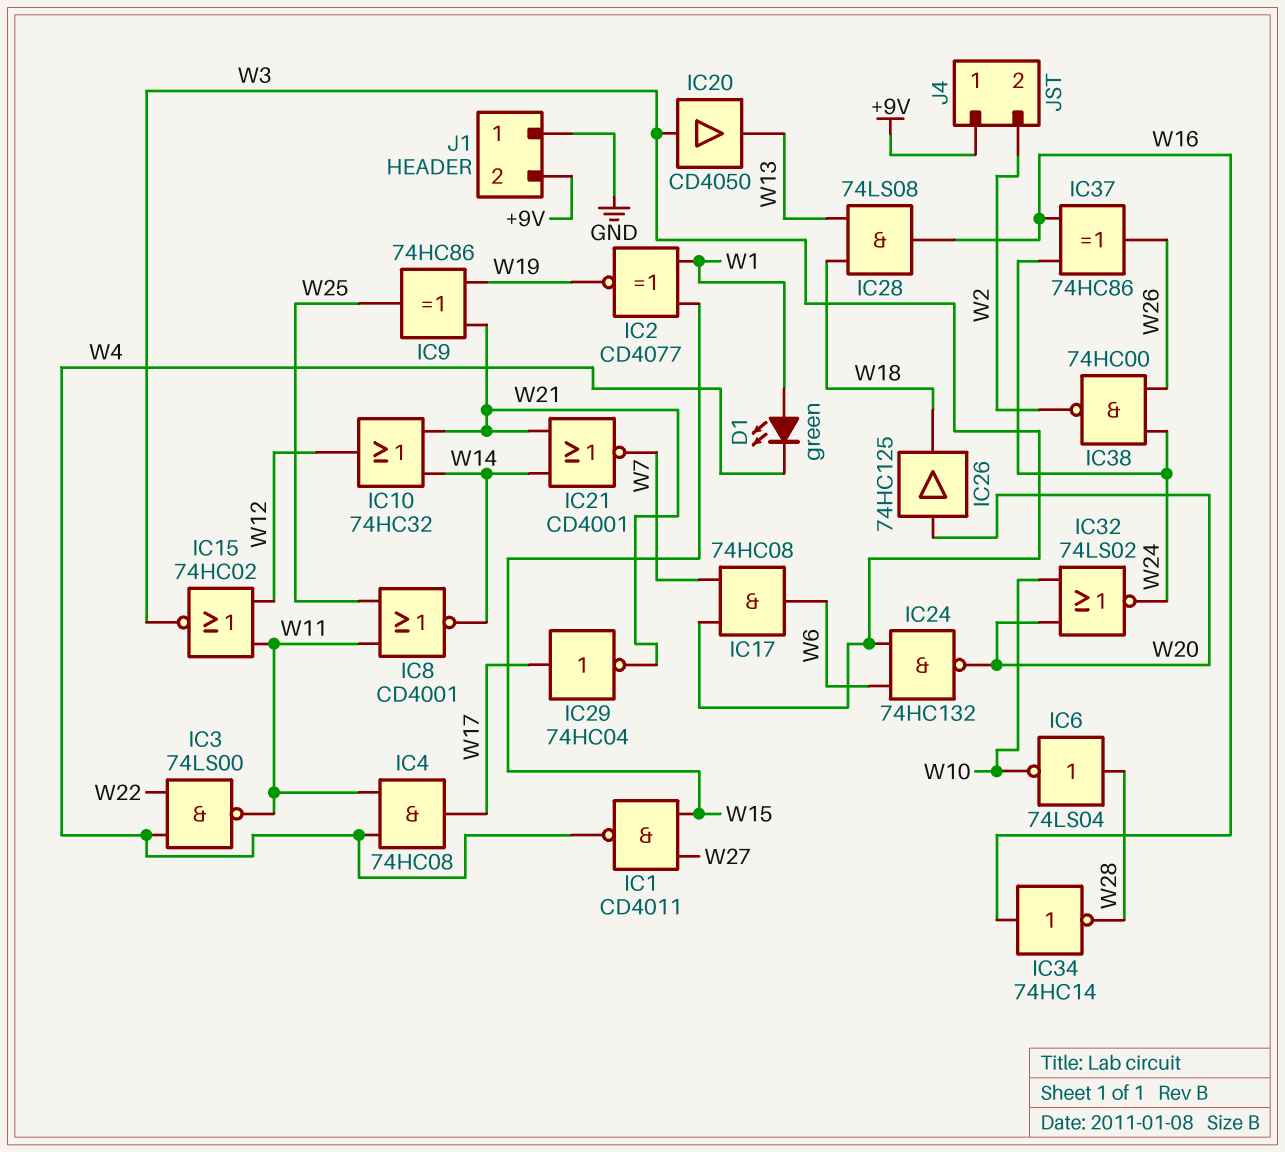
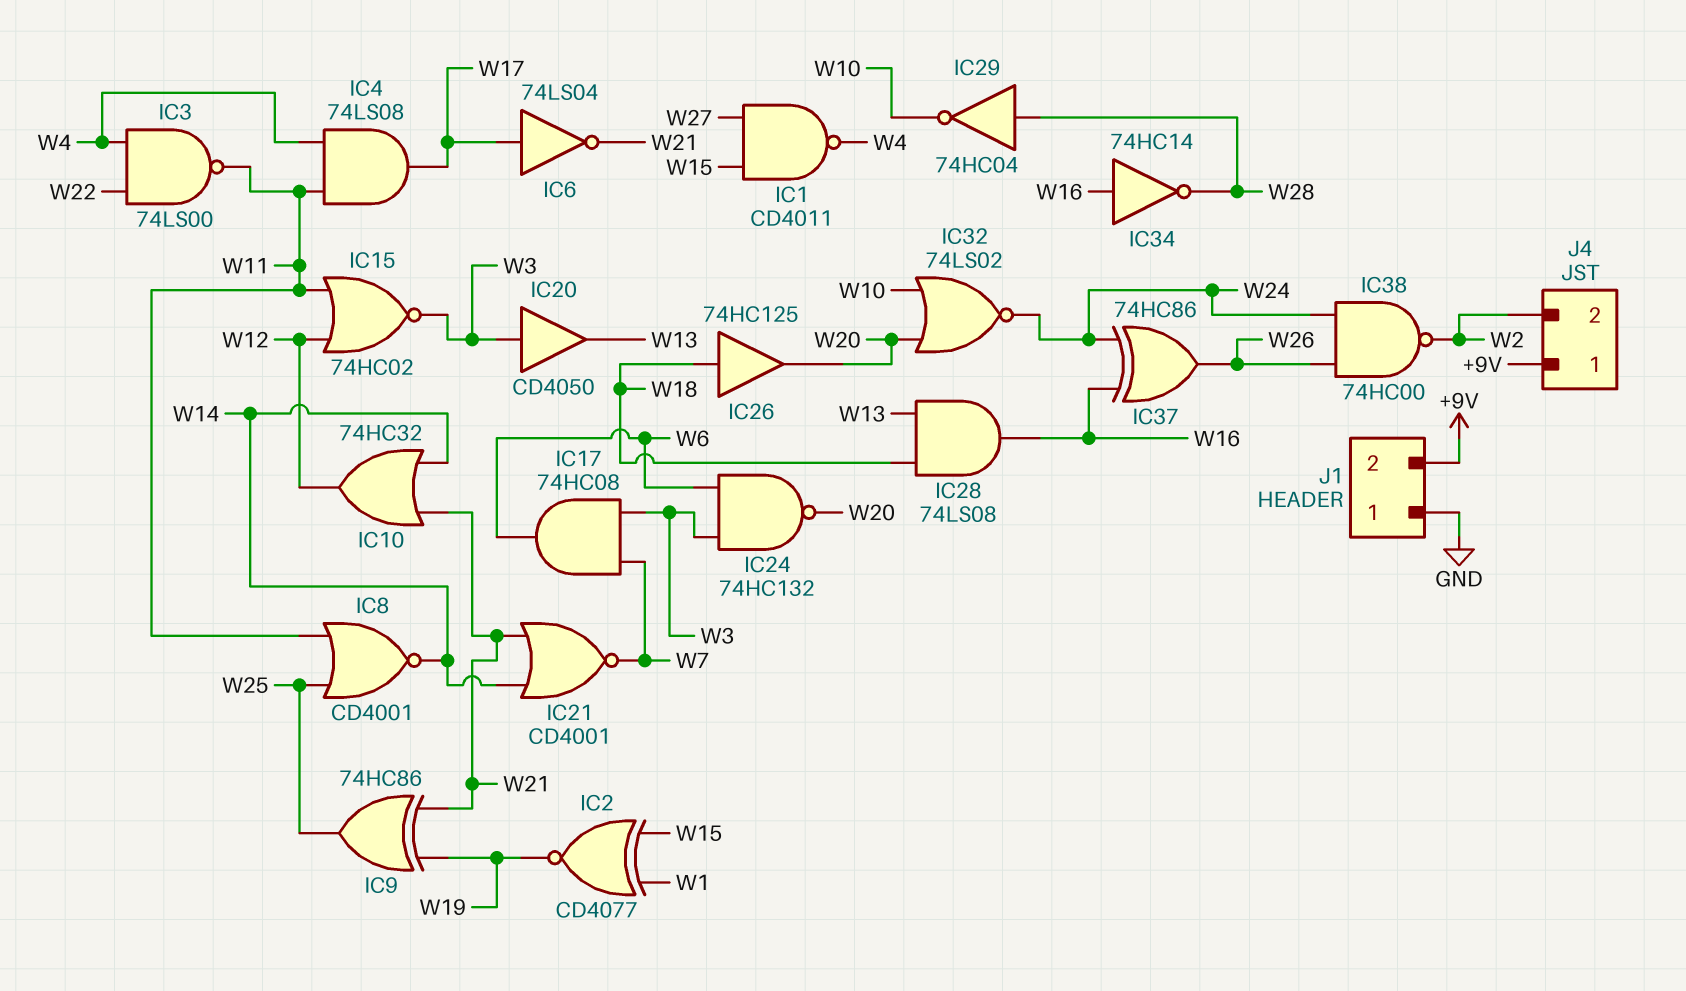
D1: LED green (A W1, K W4) -> none
IC4: AND 74HC08 (in W4, in W11, out W17) -> AND 74LS08 (in W4, in W11, out W17)
IC6: NOT 74LS04 (in W28, out W10) -> NOT 74LS04 (in W17, out W21)
IC26: buffer 74HC125 (in W20, out W18) -> buffer 74HC125 (in W18, out W20)
IC29: NOT 74HC04 (in W17, out W21) -> NOT 74HC04 (in W28, out W10)

